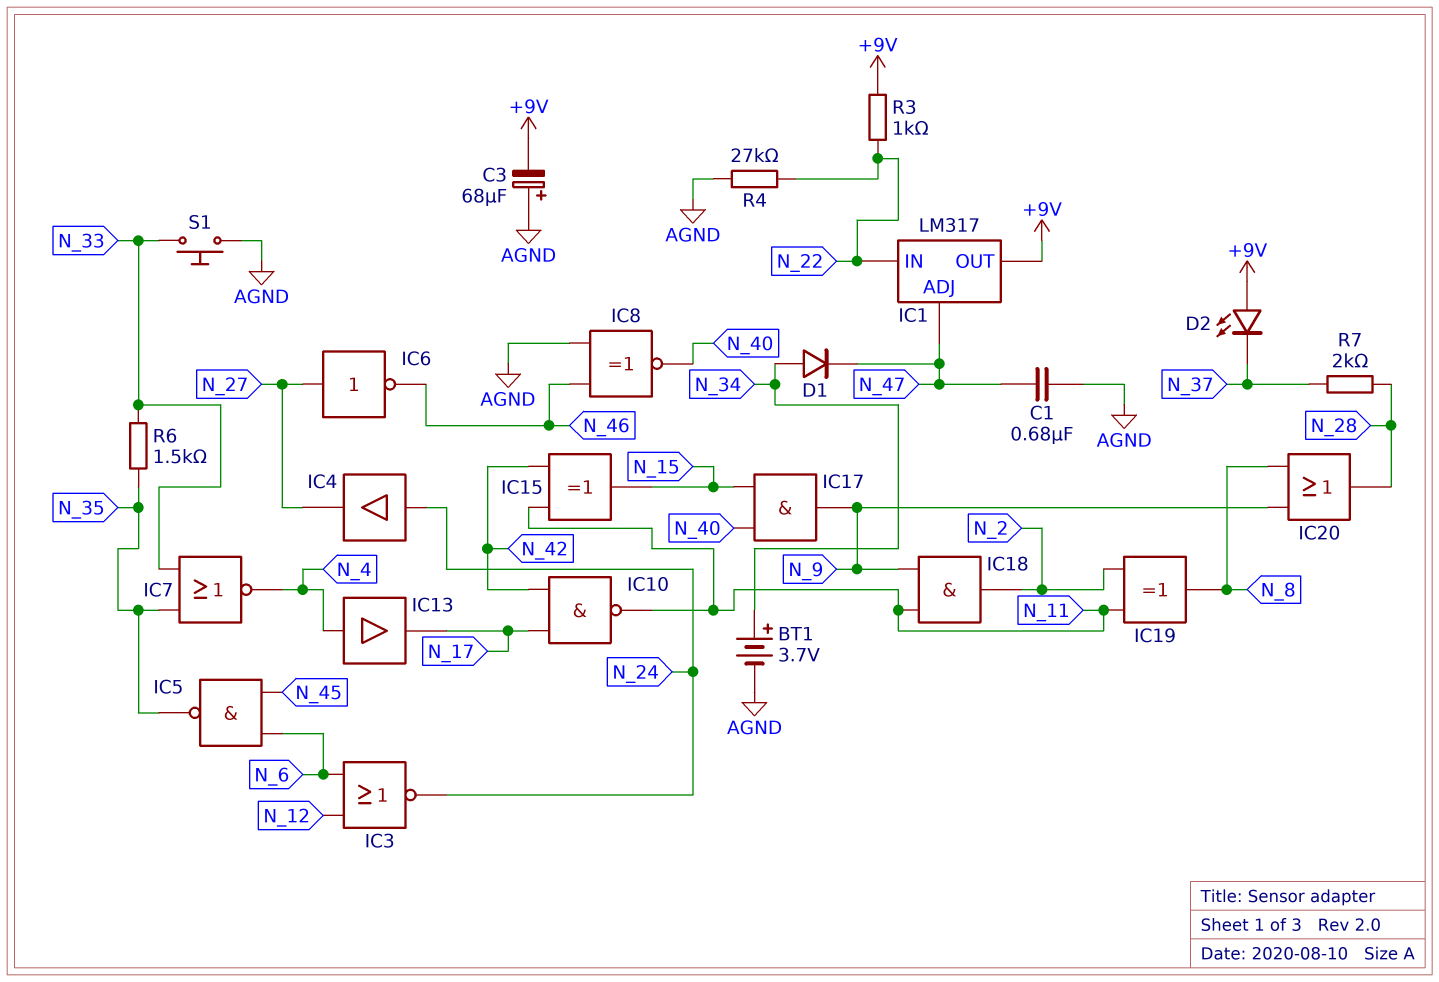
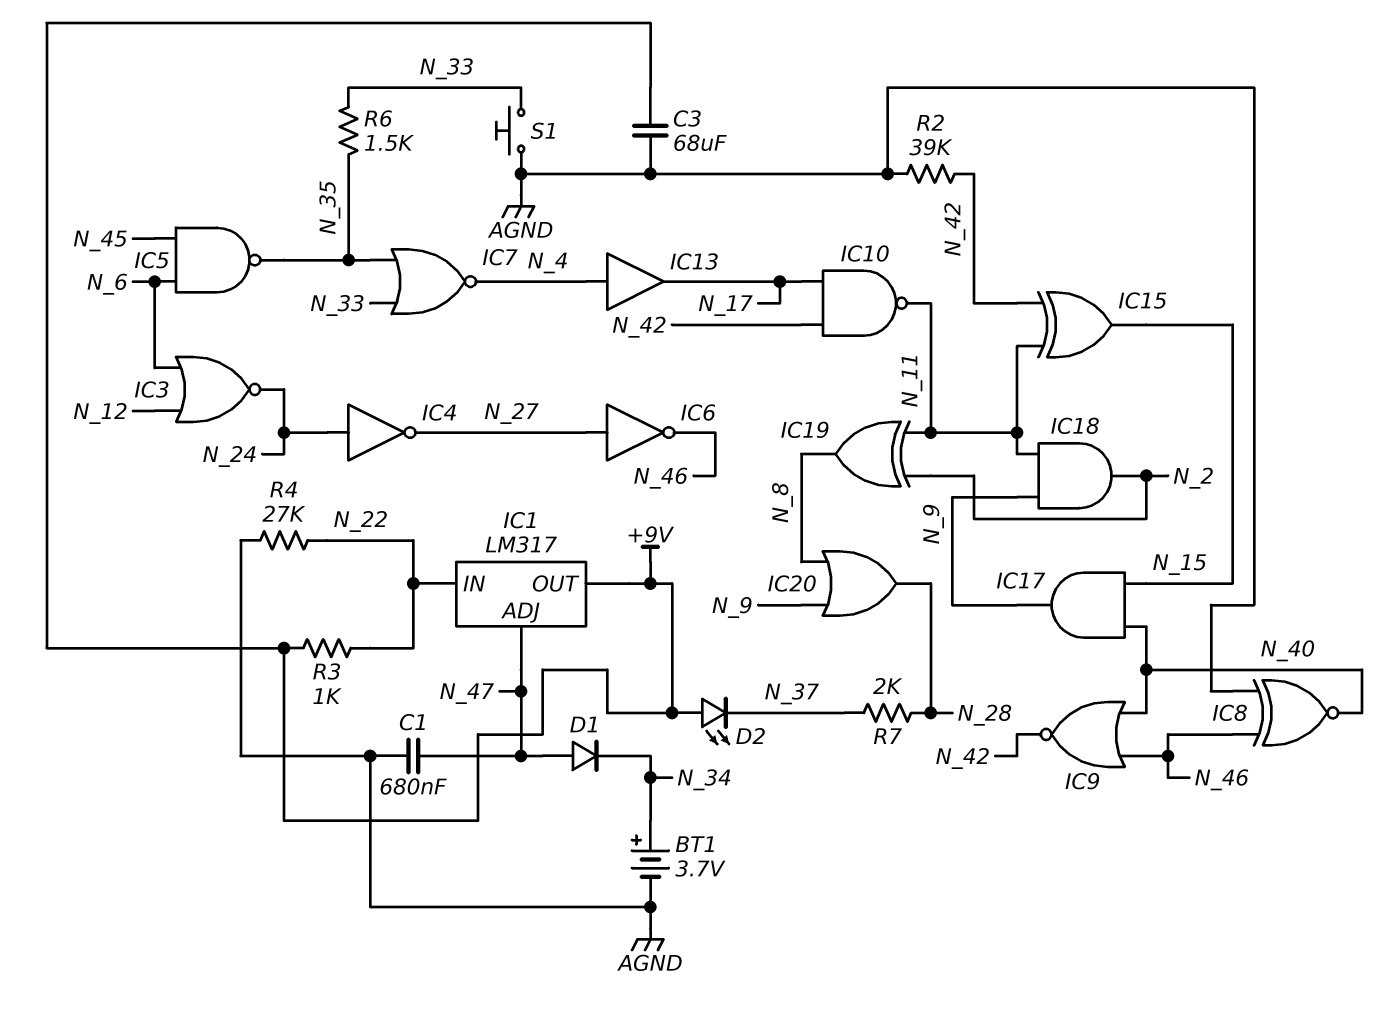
C3: 68uF (plus AGND, minus +9V) -> 68uF (+9V, AGND)
D1: diode (A N_34, K N_47) -> diode (A N_47, K N_34)
IC4: buffer (in N_24, out N_27) -> NOT (in N_24, out N_27)
IC9: none -> NOR (in N_40, in N_46, out N_42)
R2: none -> 39k (AGND, N_42)

